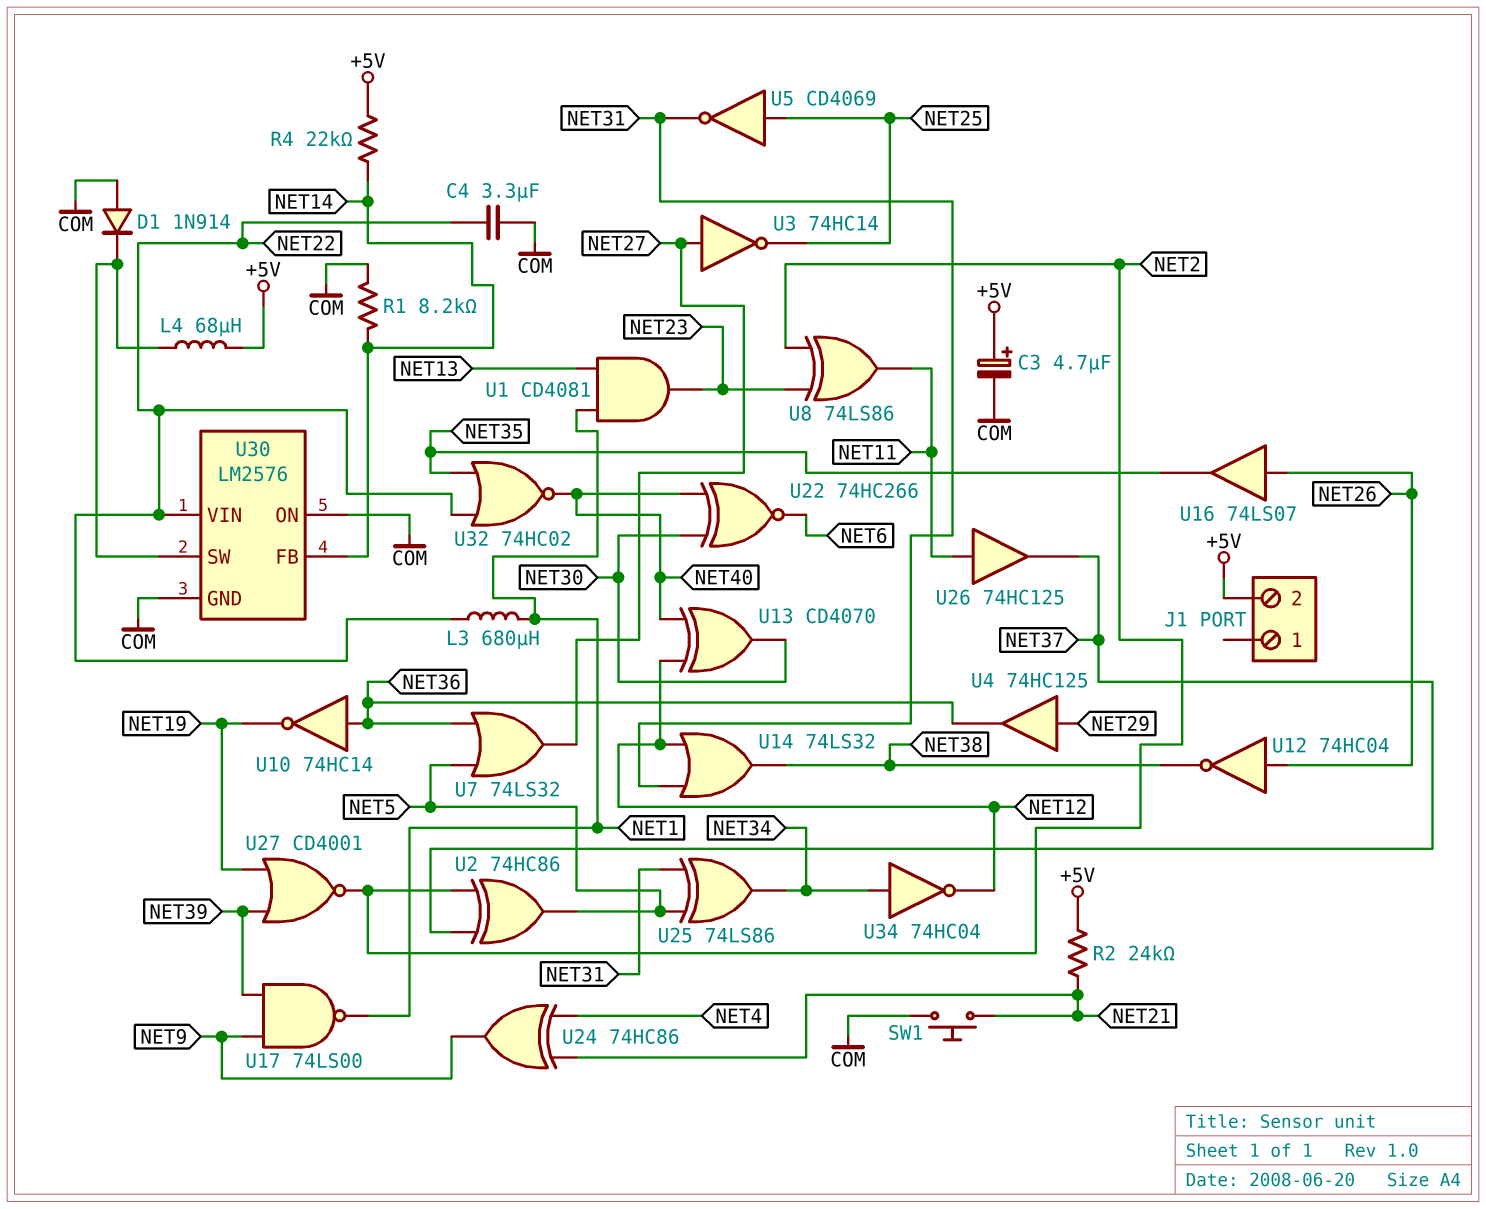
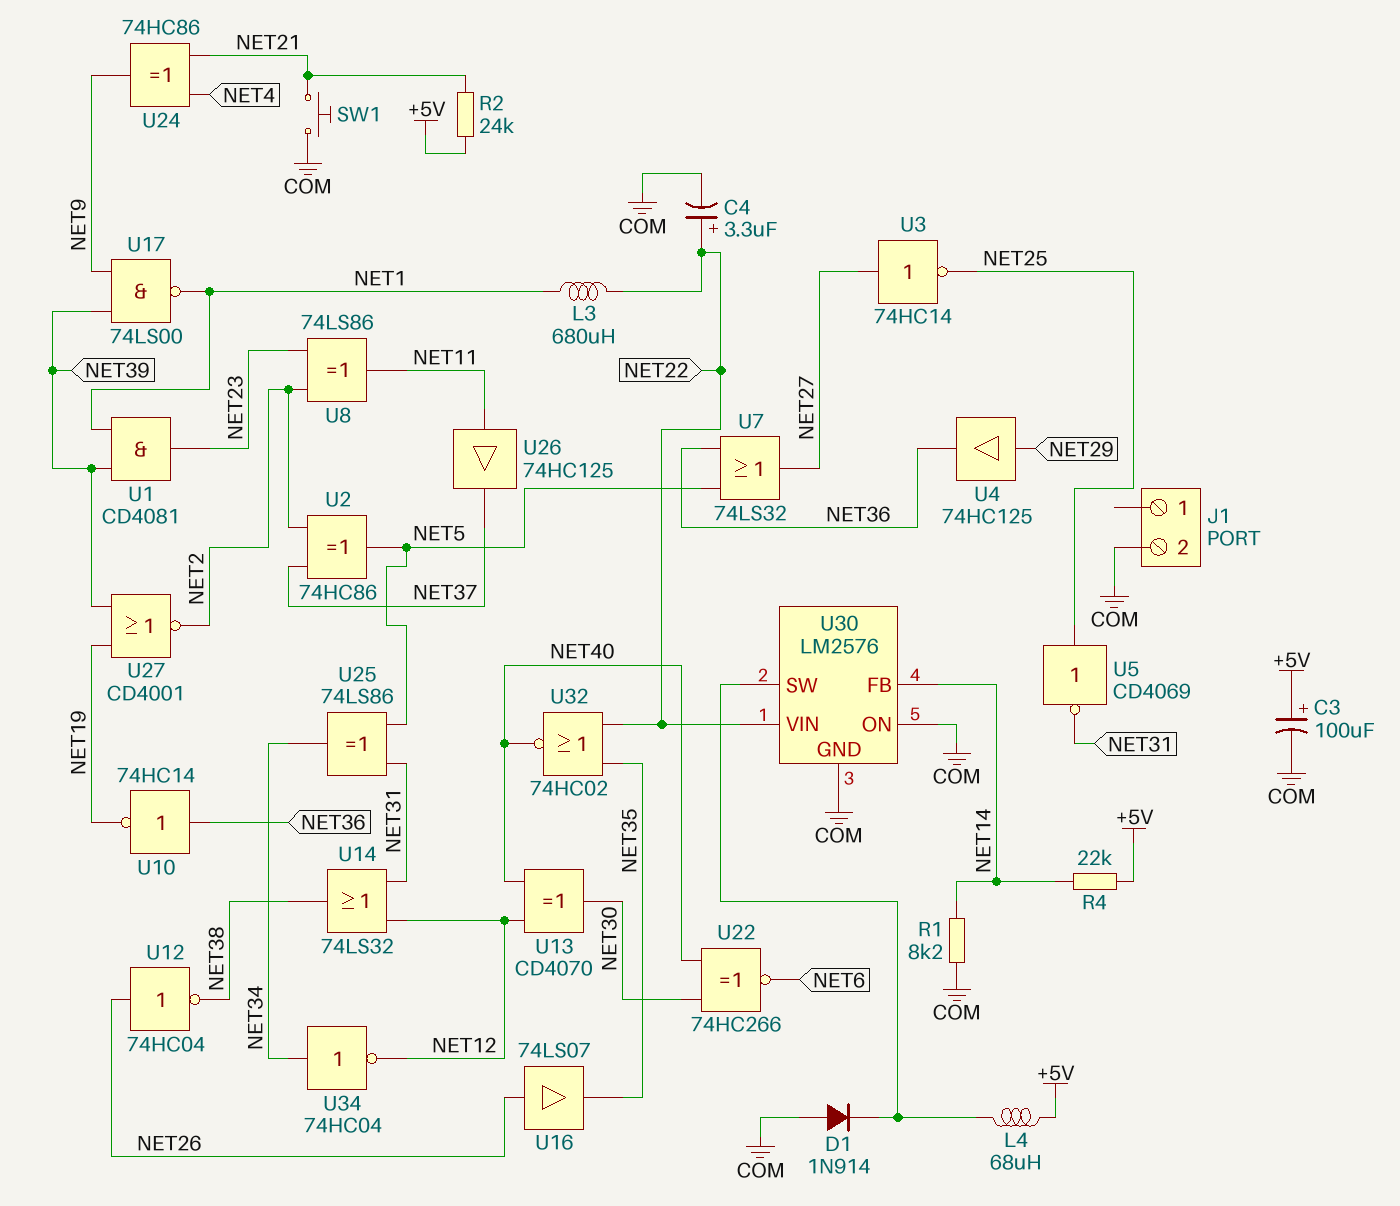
C3: 4.7uF (plus +5V, minus COM) -> 100uF (plus +5V, minus COM)
C4: 3.3uF (COM, NET22) -> 3.3uF (plus NET22, minus COM)
J1 pin 2: +5V -> COM
U1: AND CD4081 (in NET1, in NET13, out NET23) -> AND CD4081 (in NET1, in NET39, out NET23)

